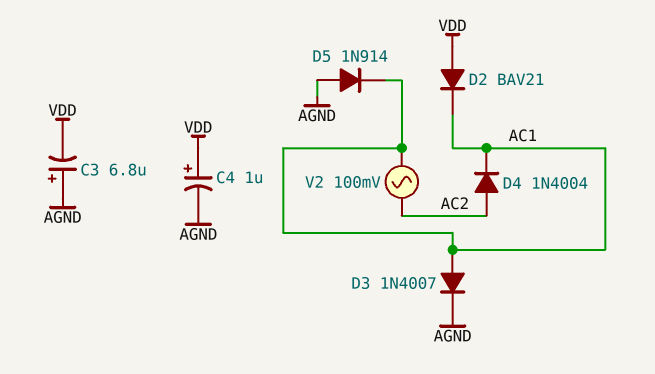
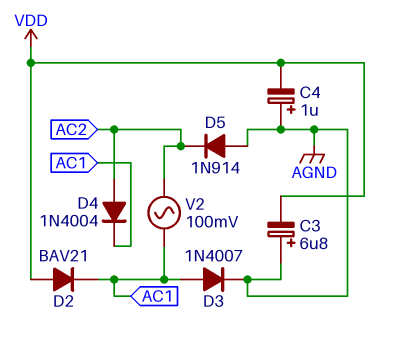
C4: 1uF (plus VDD, minus AGND) -> 1uF (plus AGND, minus VDD)
D5: diode 1N914 (A AGND, K AC1) -> diode 1N914 (A AGND, K AC2)

